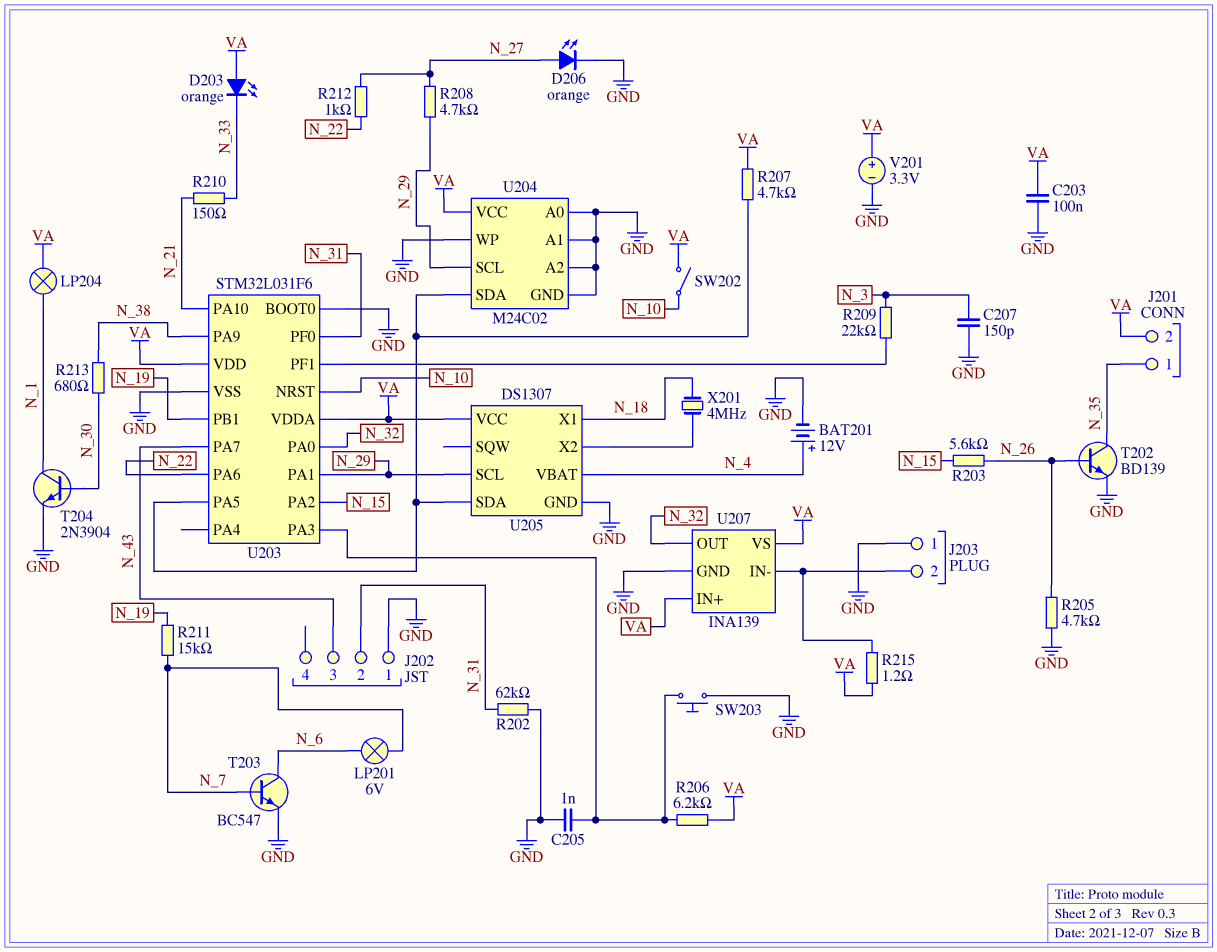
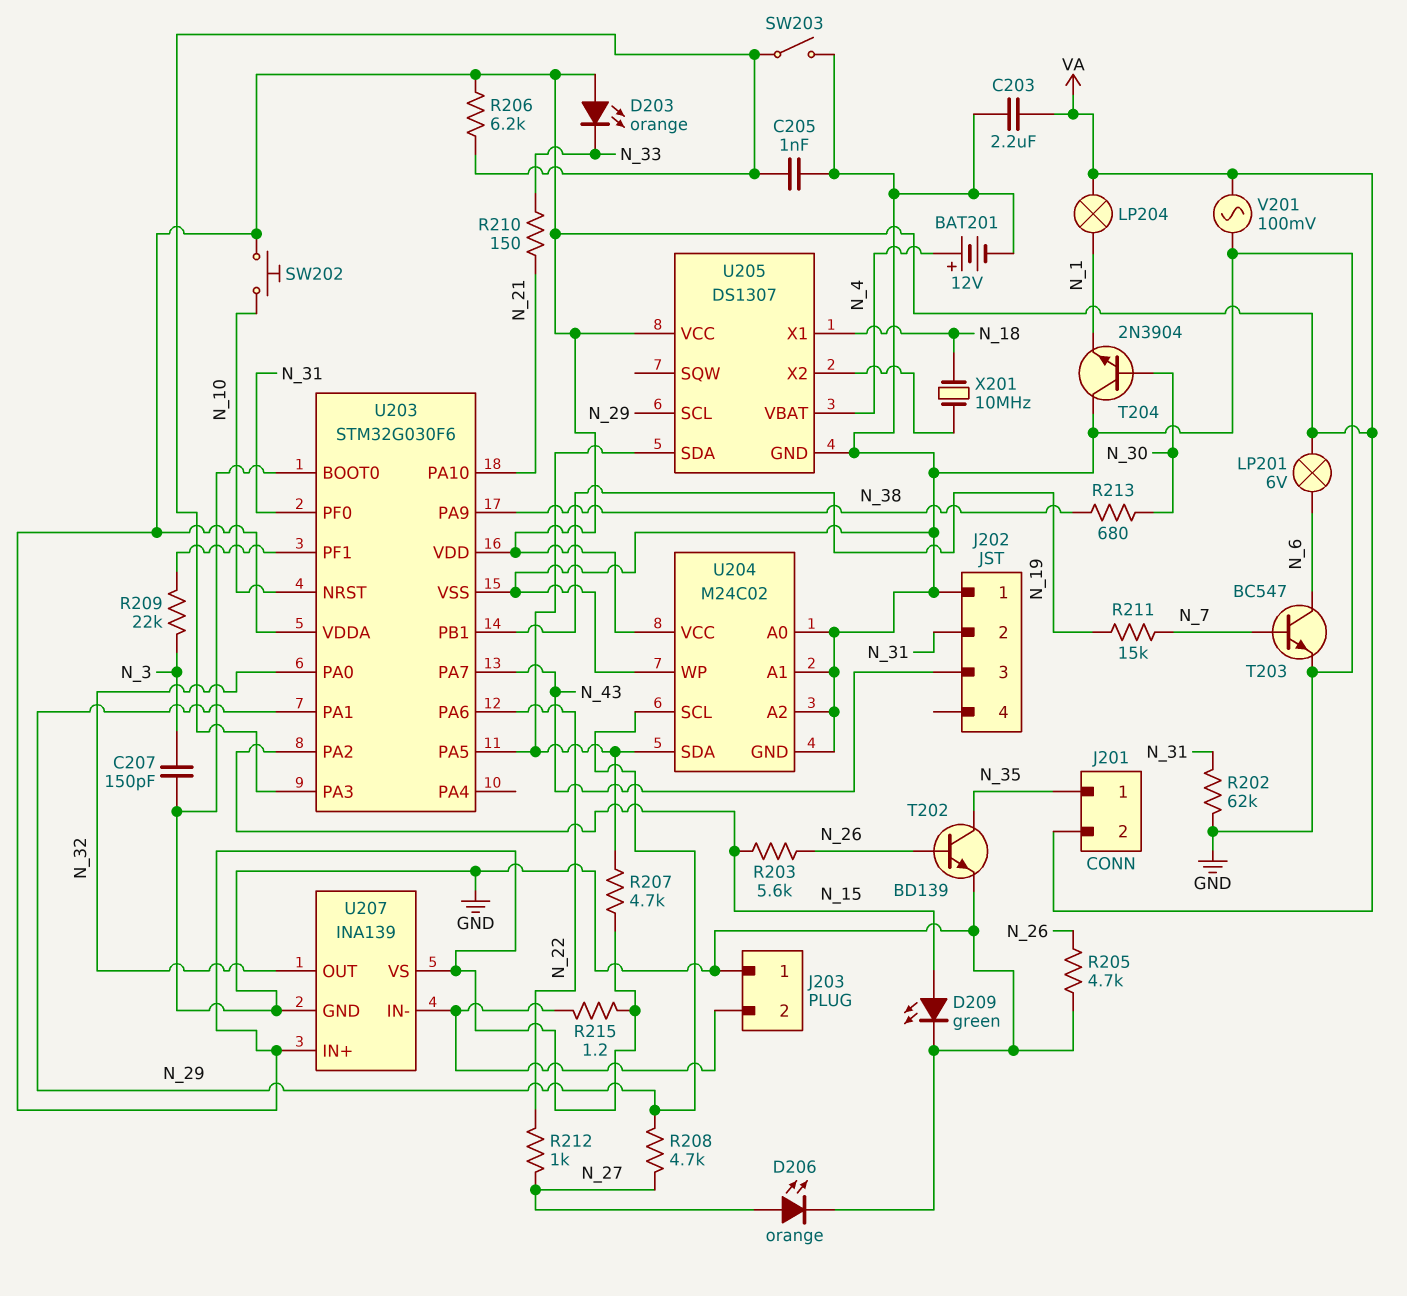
C203: 100nF (GND, VA) -> 2.2uF (GND, VA)
D209: none -> LED green (A N_15, K GND)
LP201: lamp 6V (N_6, N_7) -> lamp 6V (N_6, VA)
SW202: switch (N_10, VA) -> button (N_10, VA)
SW203: button (GND, U203/PA3) -> switch (GND, U203/PA3)
T204: NPN 2N3904 (B N_30, C N_1, E GND) -> NPN 2N3904 (B N_30, C GND, E N_1)
U203: STM32L031F6 -> STM32G030F6
V201: 3.3V (plus VA, minus GND) -> AC 100mV (GND, VA)
X201: 4MHz (N_18, U205/X2) -> 10MHz (N_18, U205/X2)

